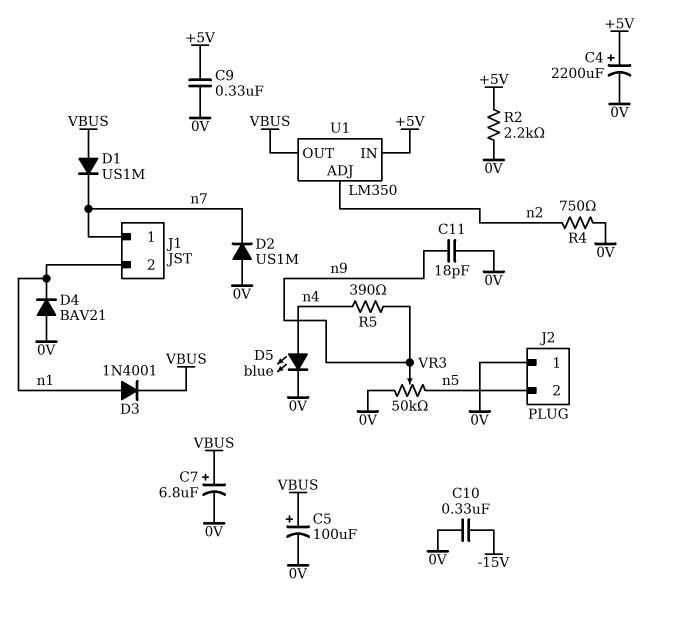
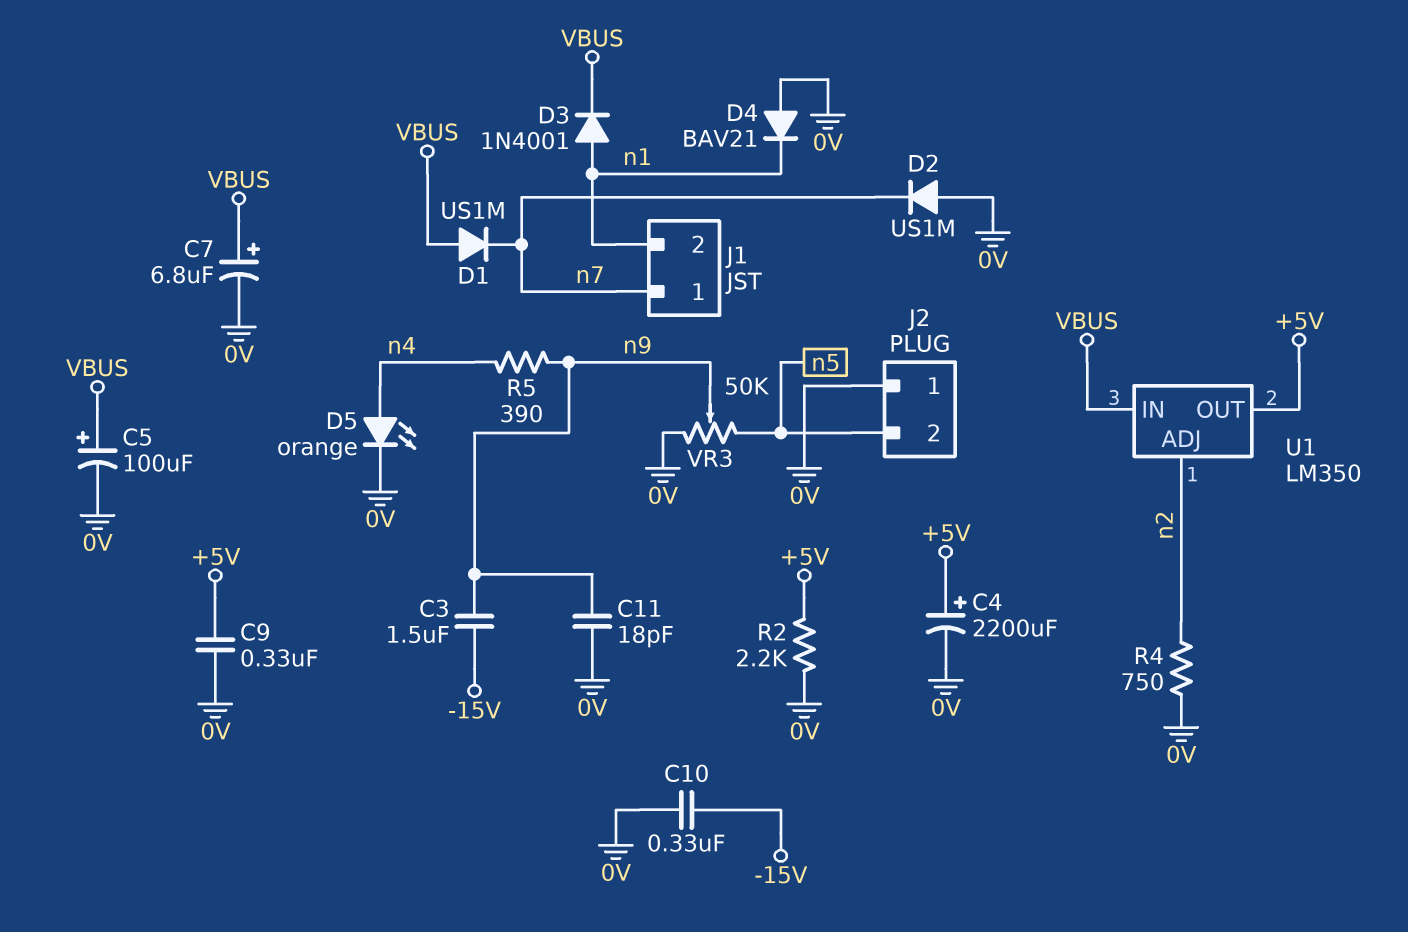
C3: none -> 1.5uF (-15V, n9)
D5: LED blue (A n4, K 0V) -> LED orange (A n4, K 0V)
U1 pin IN: +5V -> VBUS
U1 pin OUT: VBUS -> +5V

